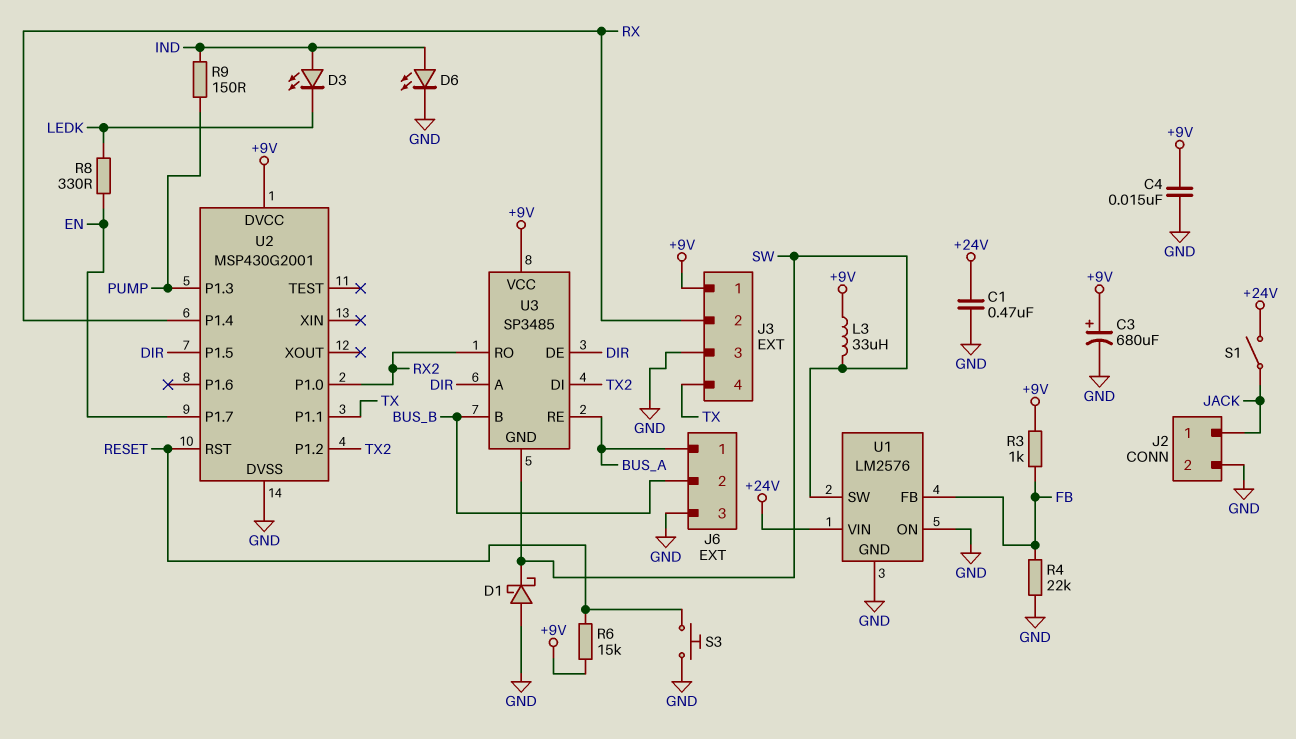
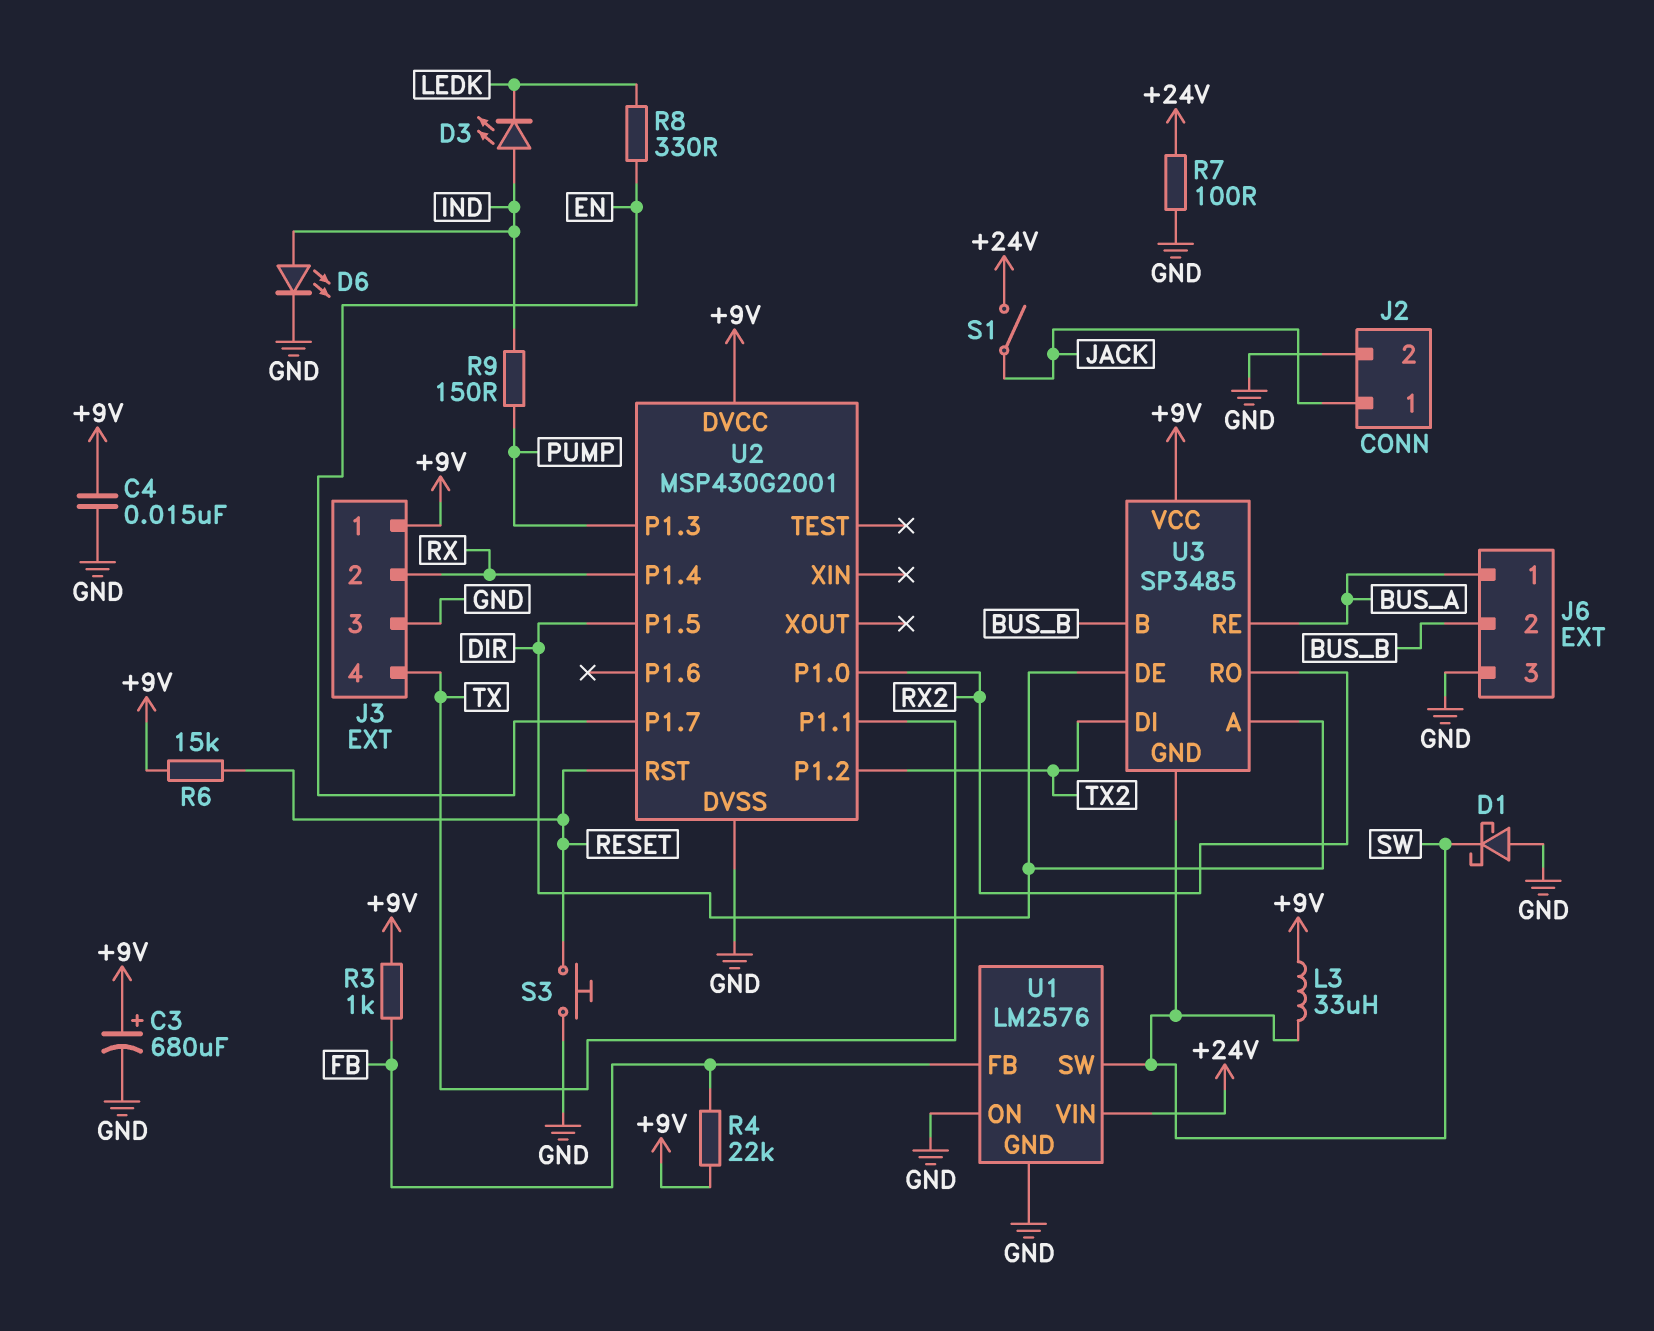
C1: 470nF (+24V, GND) -> none
R4: 22k (FB, GND) -> 22k (+9V, FB)
R7: none -> 100 (+24V, GND)

